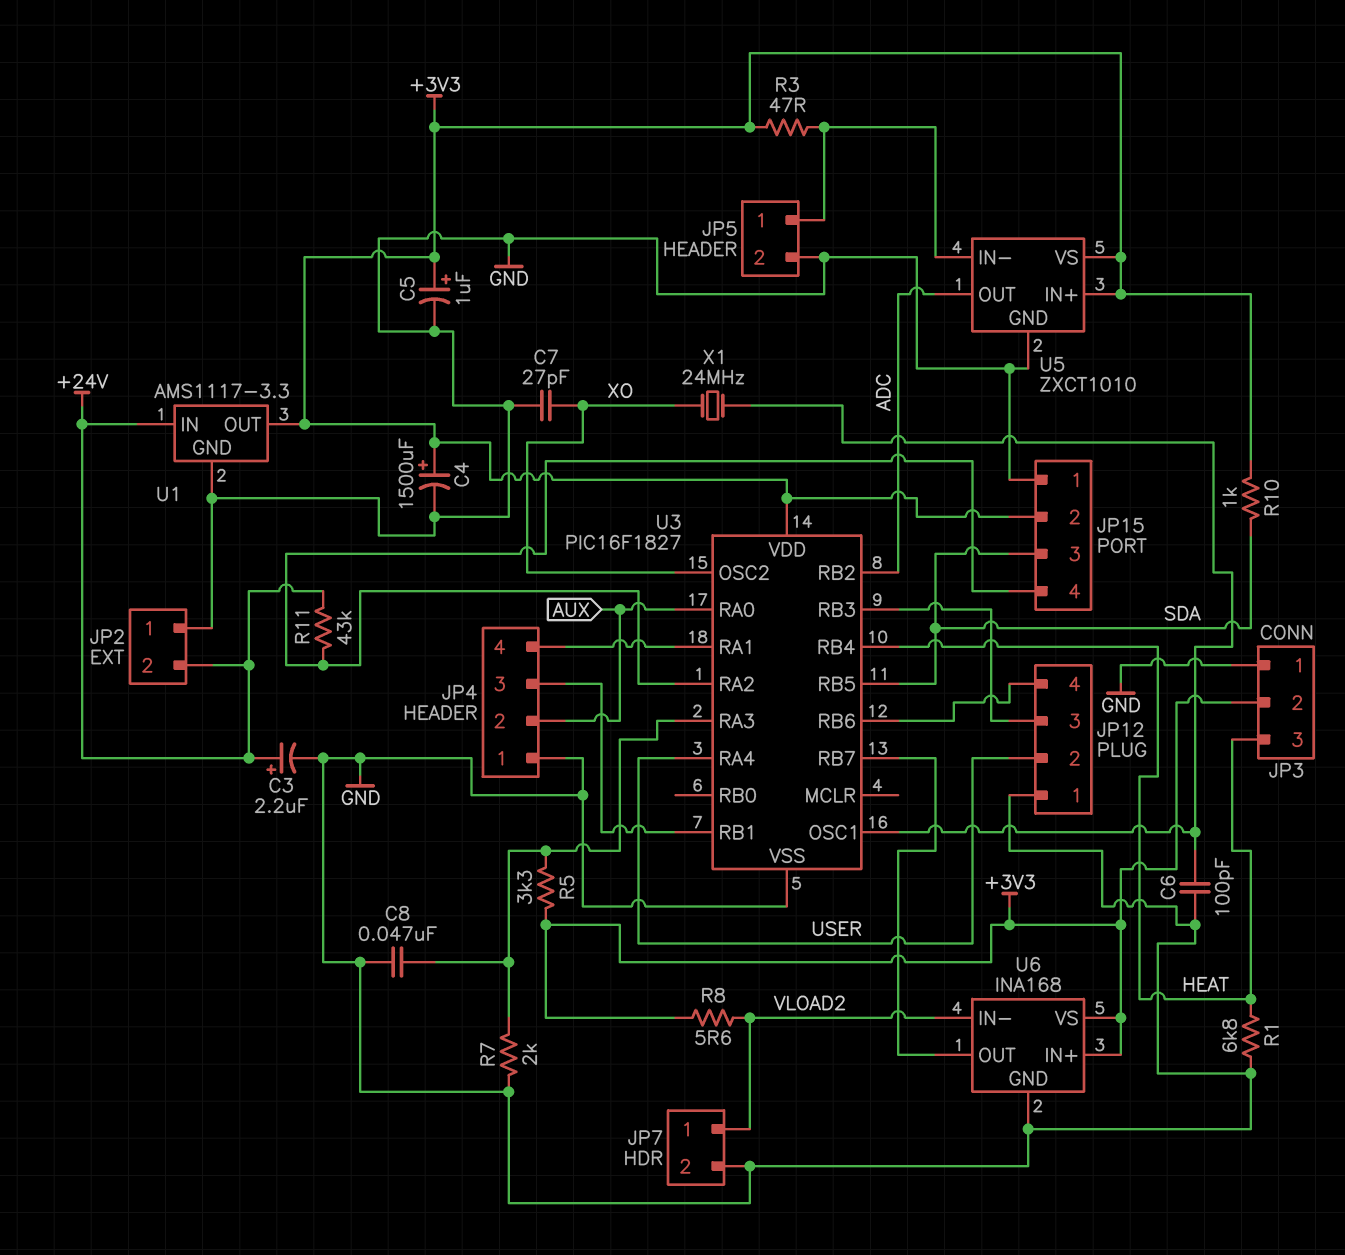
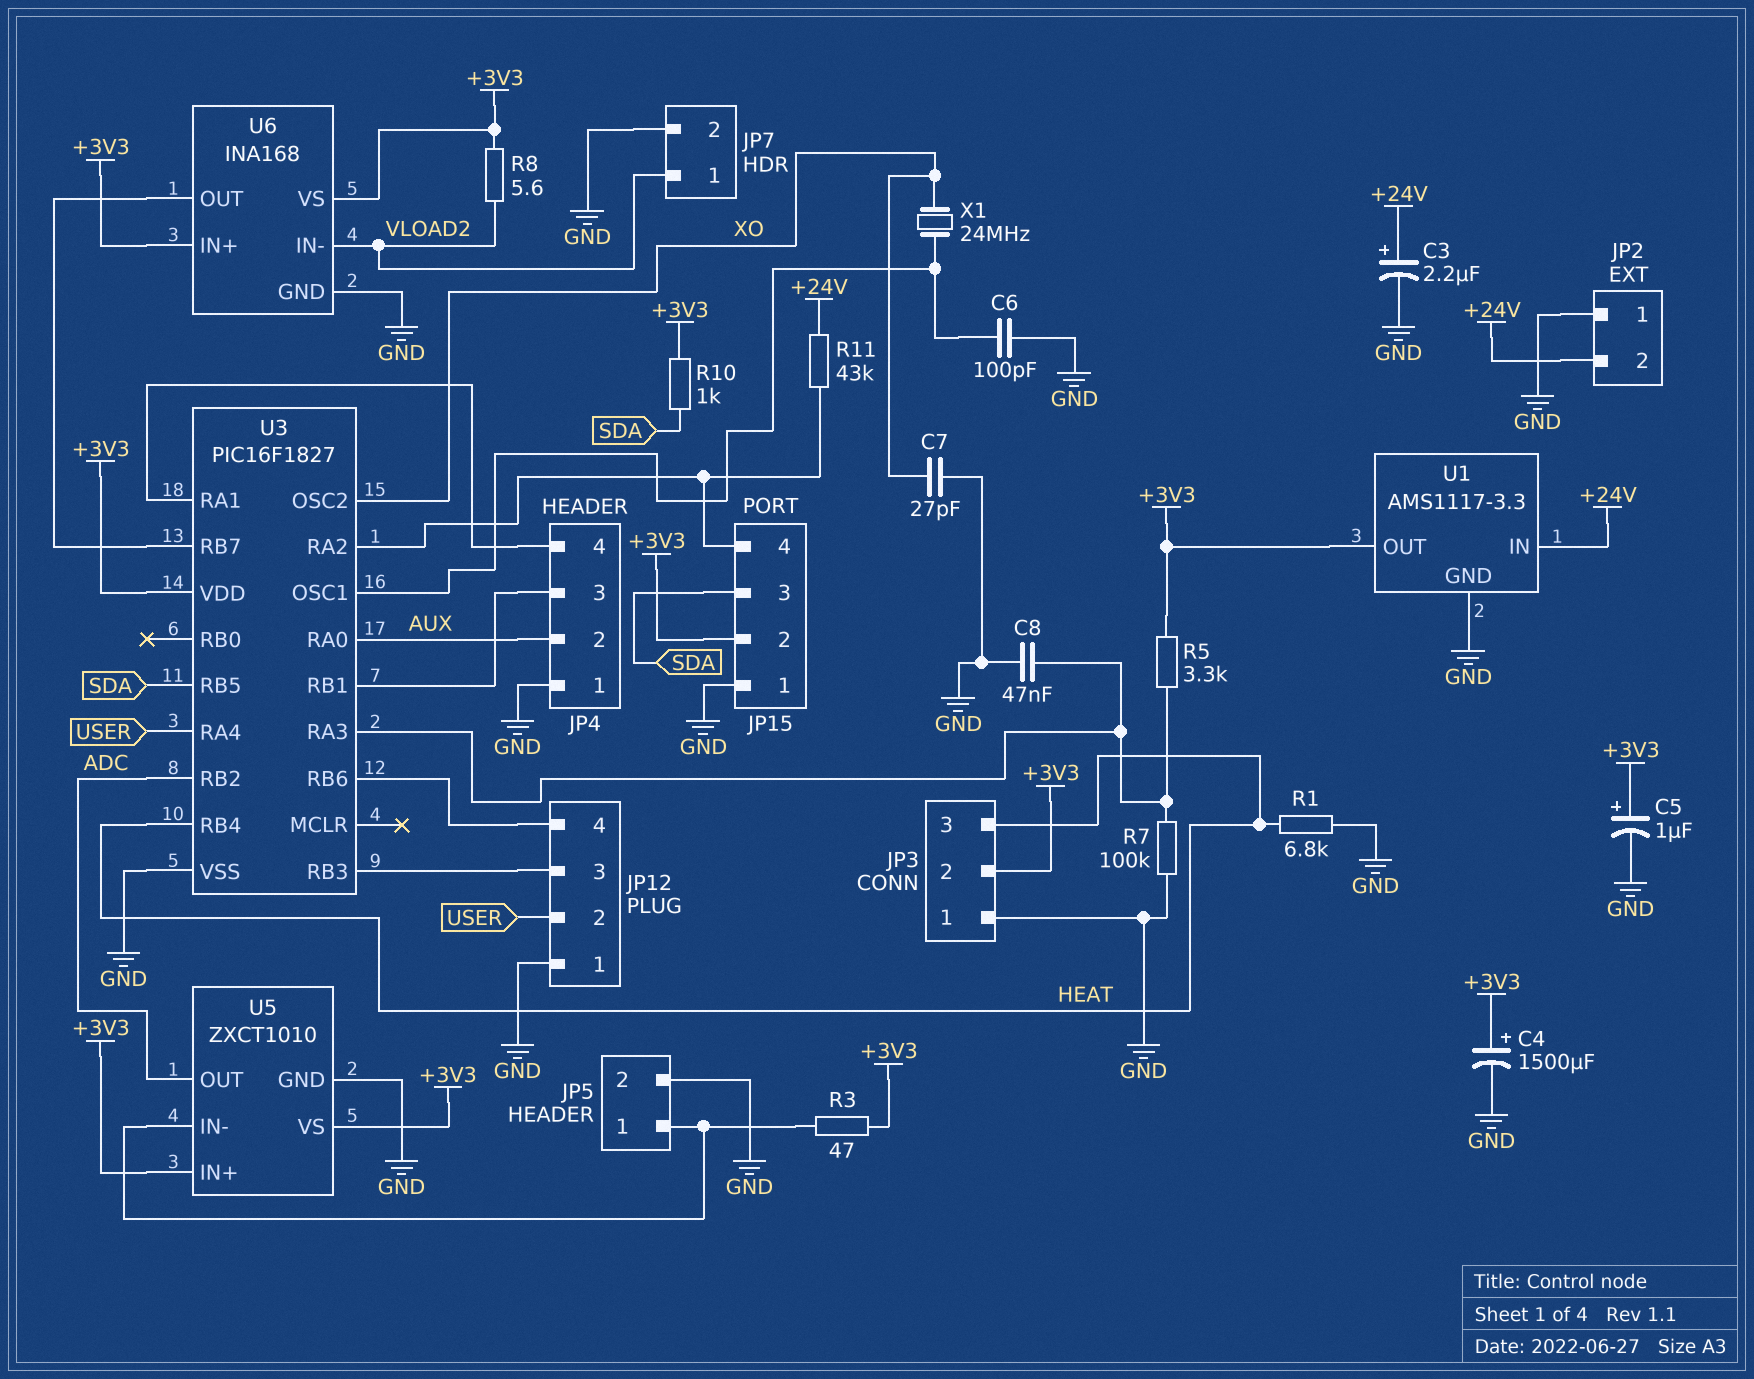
R7: 2k (GND, U3/RA3) -> 100k (GND, U3/RA3)

